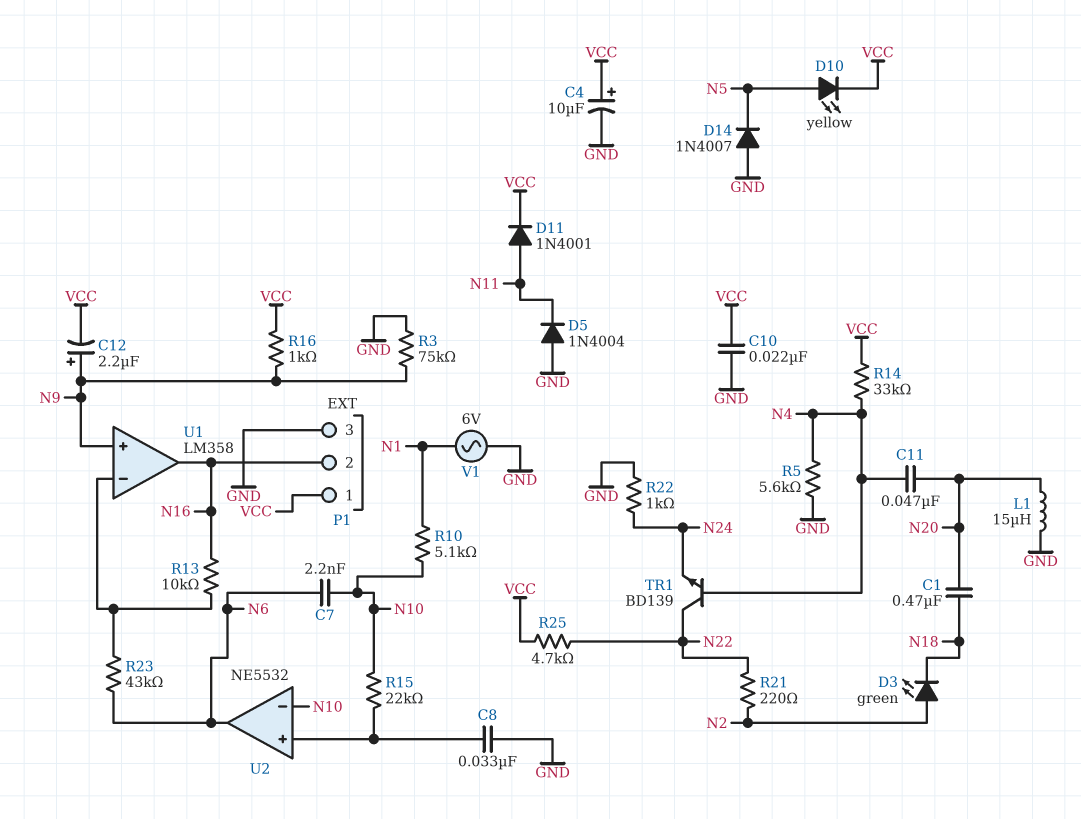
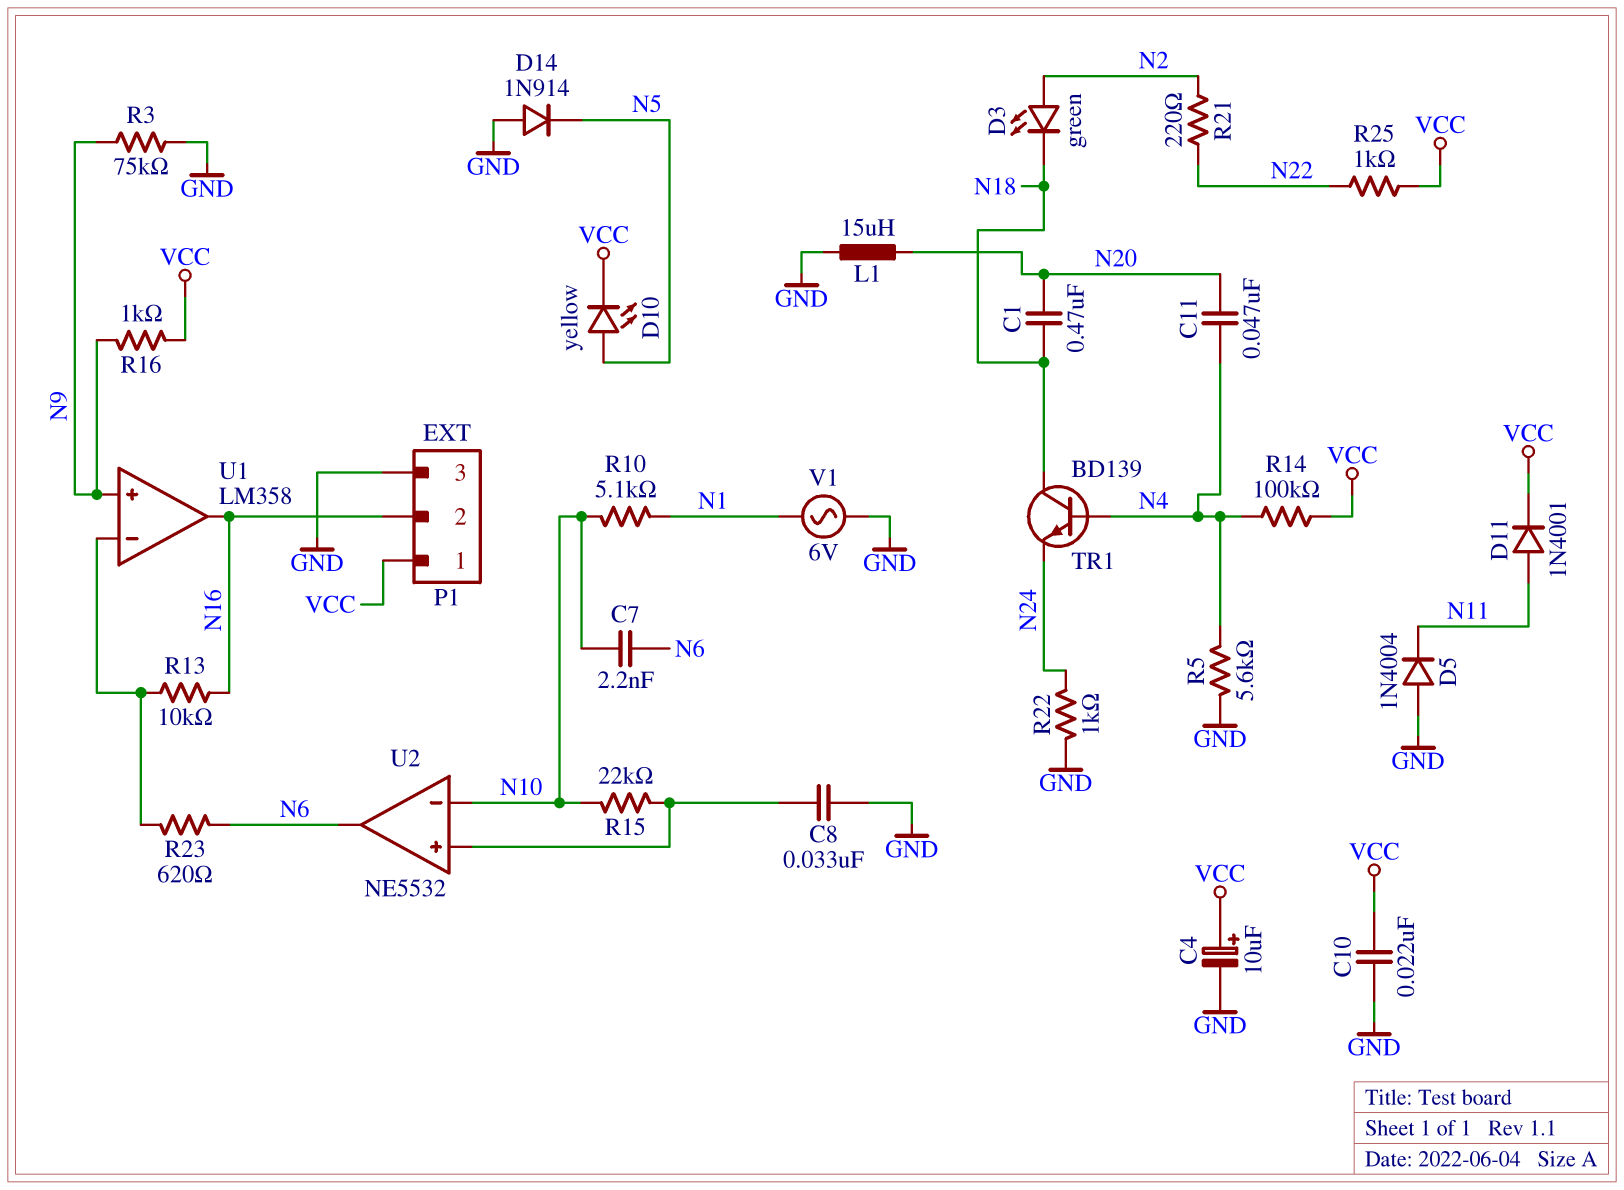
C12: 2.2uF (plus N9, minus VCC) -> none
D14: diode 1N4007 (A GND, K N5) -> diode 1N914 (A GND, K N5)
R14: 33k (N4, VCC) -> 100k (N4, VCC)
R23: 43k (N6, U1/in-) -> 620 (N6, U1/in-)
R25: 4.7k (N22, VCC) -> 1k (N22, VCC)
TR1: NPN BD139 (B N4, C N22, E N24) -> NPN BD139 (B N4, C N18, E N24)

